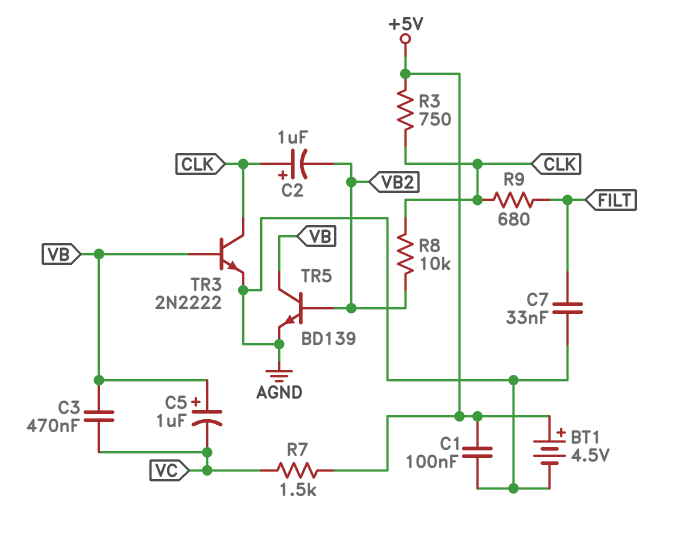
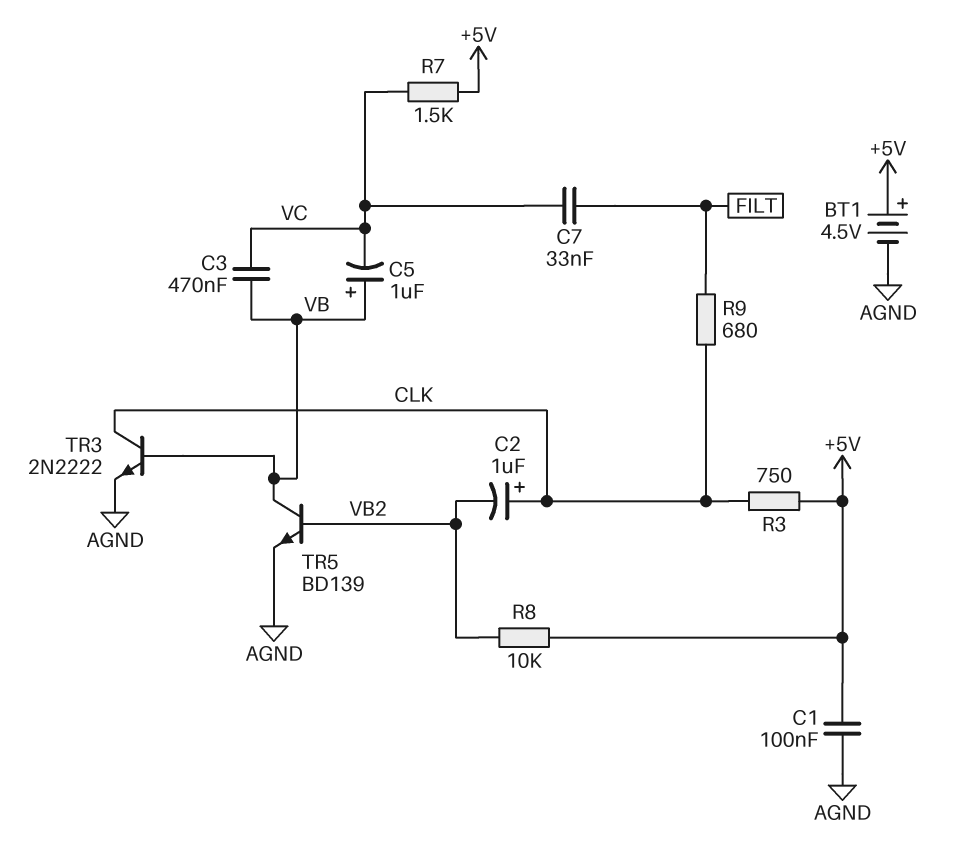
C7: 33nF (AGND, FILT) -> 33nF (FILT, VC)
R8: 10k (CLK, VB2) -> 10k (+5V, VB2)

